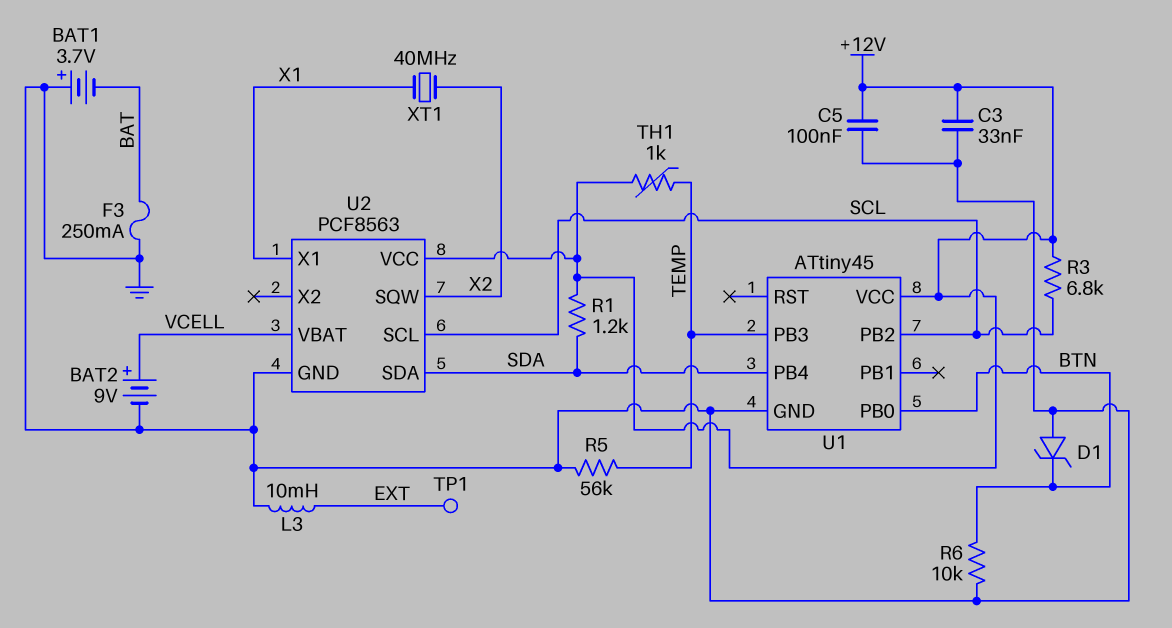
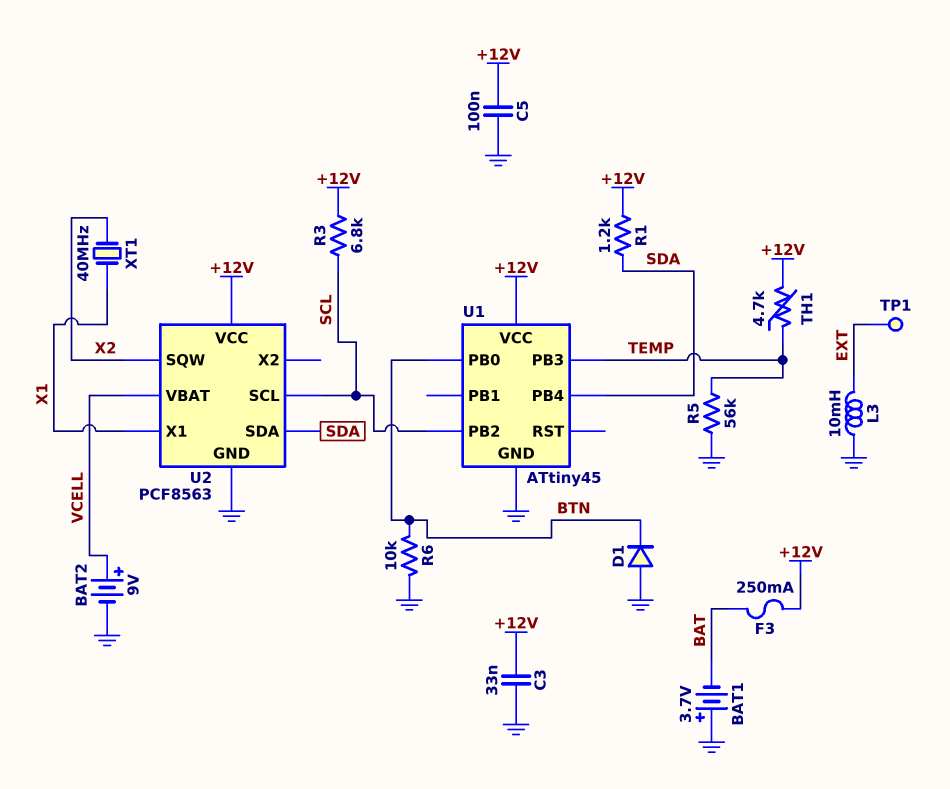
D1: zener (A GND, K BTN) -> diode (A GND, K BTN)
F3: 250mA (BAT, GND) -> 250mA (+12V, BAT)
TH1: 1k (+12V, TEMP) -> 4.7k (+12V, TEMP)

